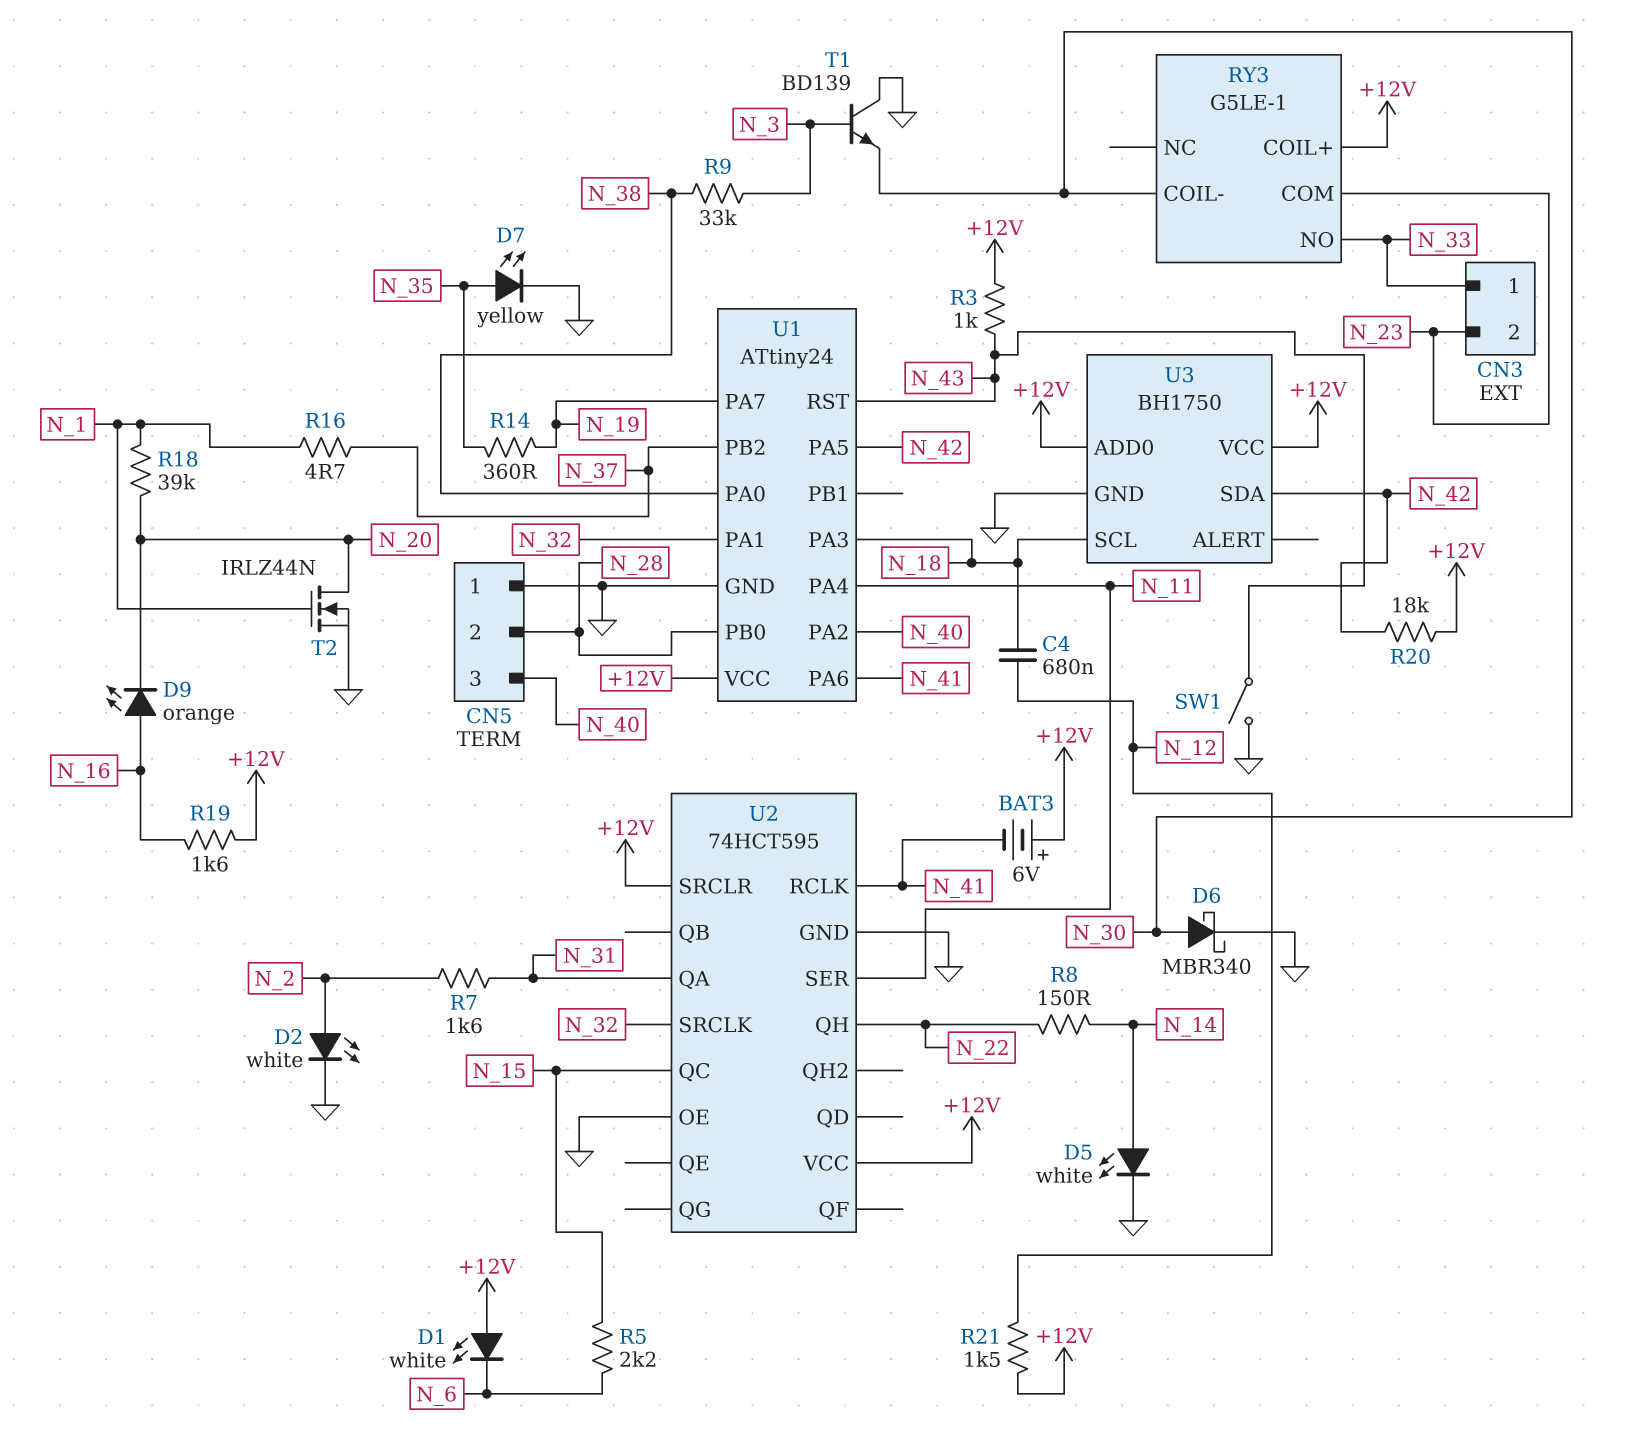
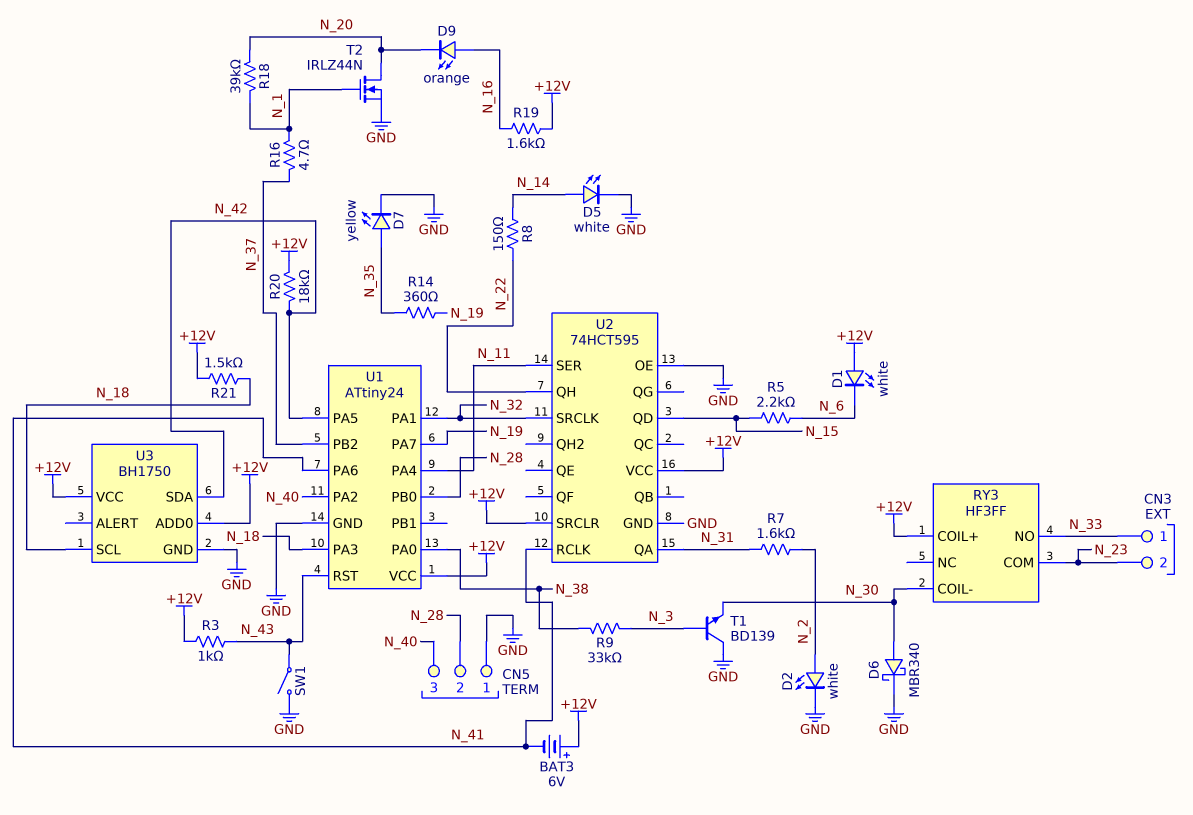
C4: 680nF (N_12, N_18) -> none
R21: 1.5k (+12V, N_12) -> 1.5k (+12V, N_18)
RY3: G5LE-1 -> HF3FF
U2 pin QC: N_15 -> none
U2 pin QD: none -> N_15

